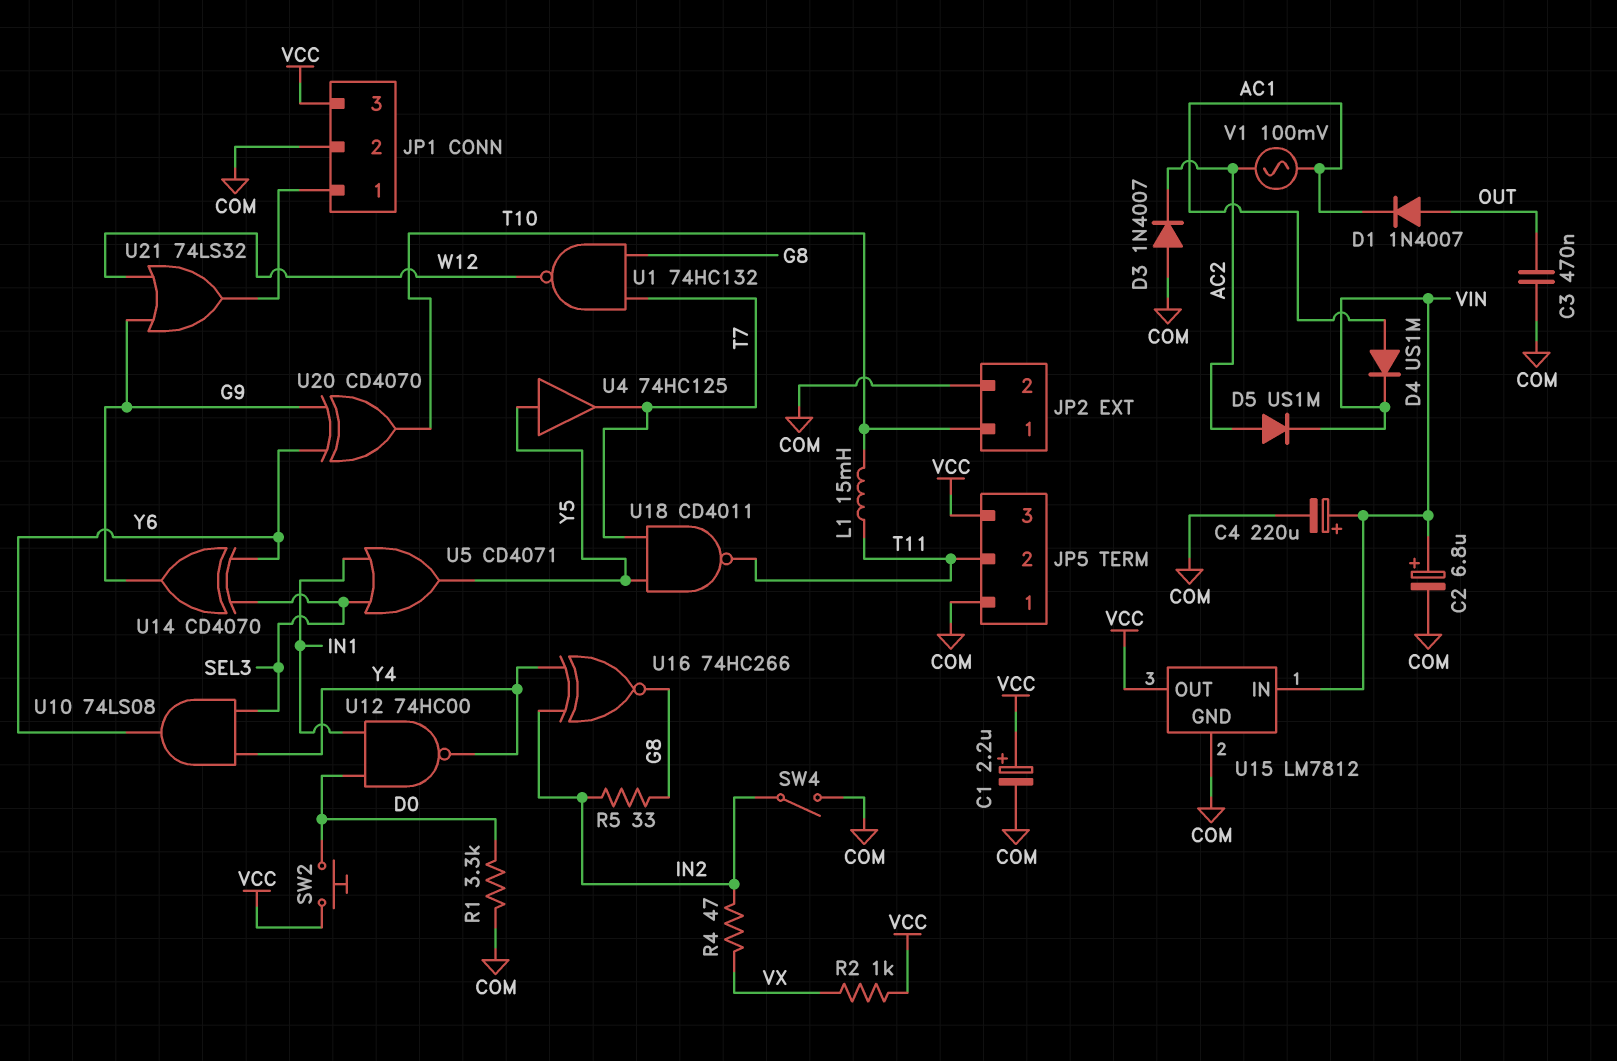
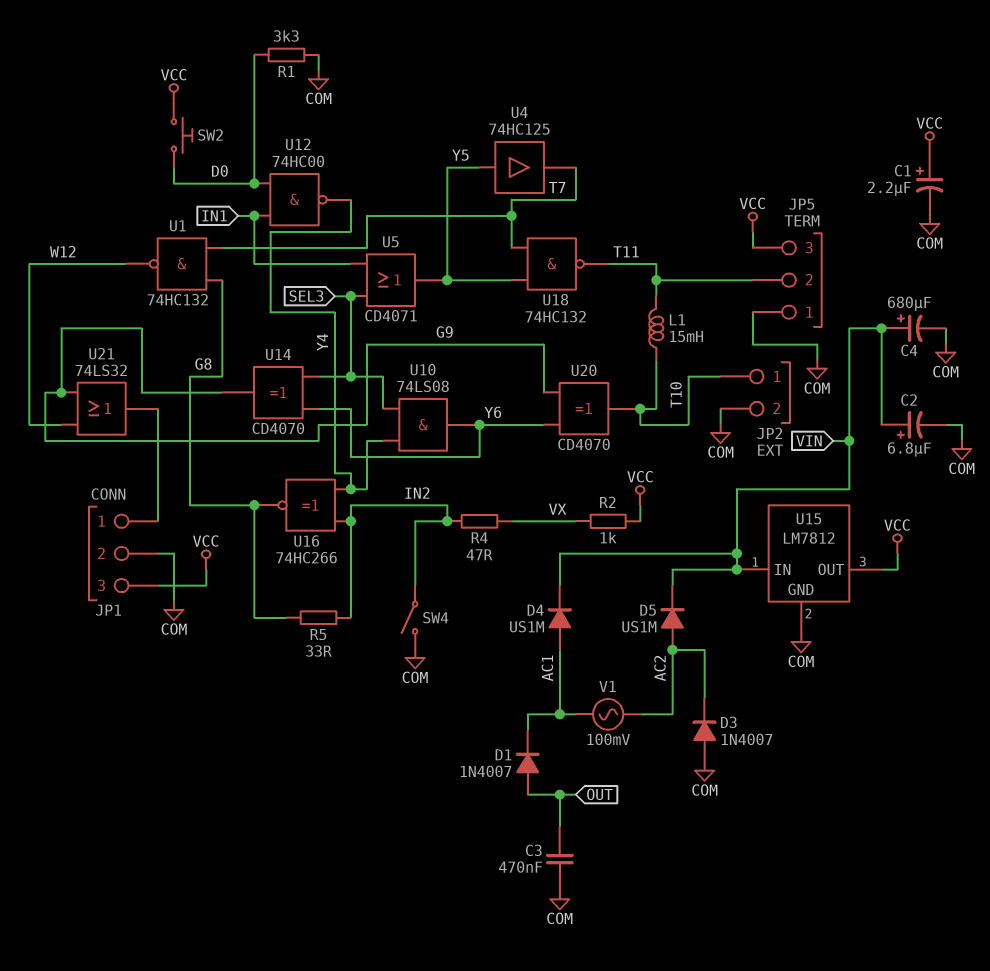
C4: 220uF (plus VIN, minus COM) -> 680uF (plus VIN, minus COM)
U18: NAND CD4011 (in T7, in Y5, out T11) -> NAND 74HC132 (in T7, in Y5, out T11)

